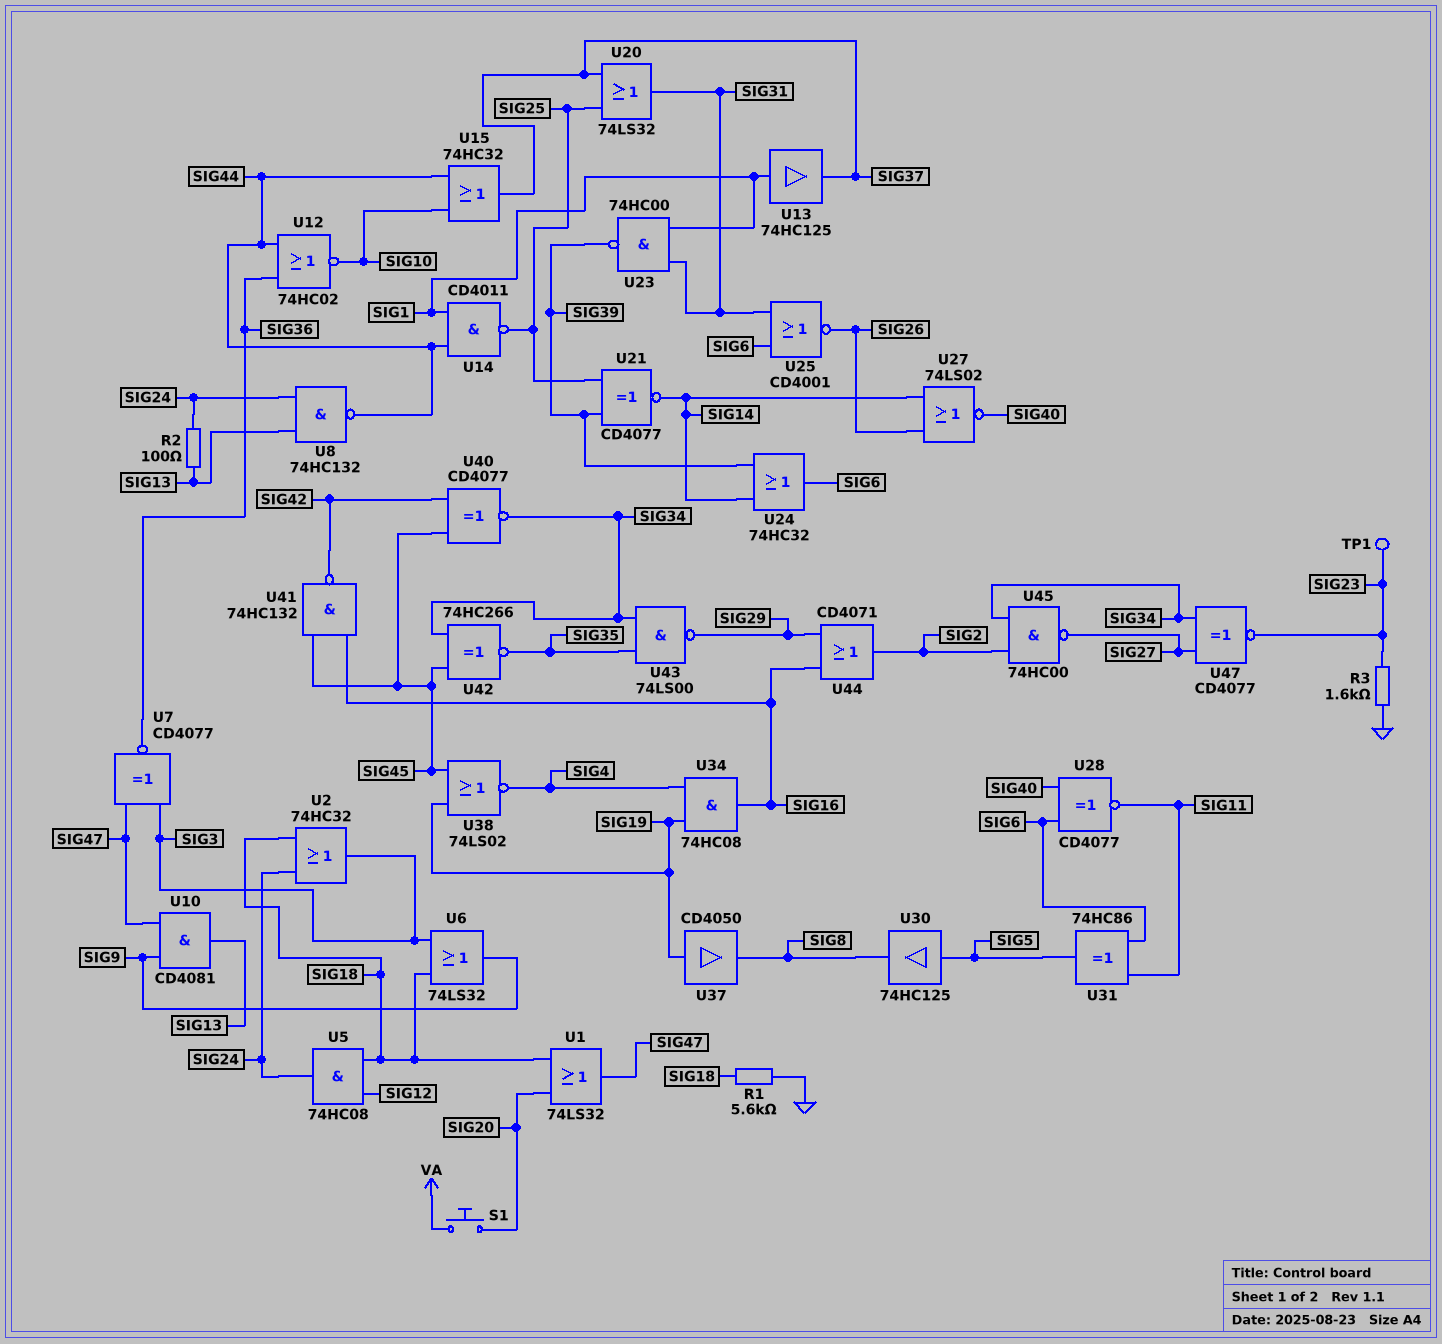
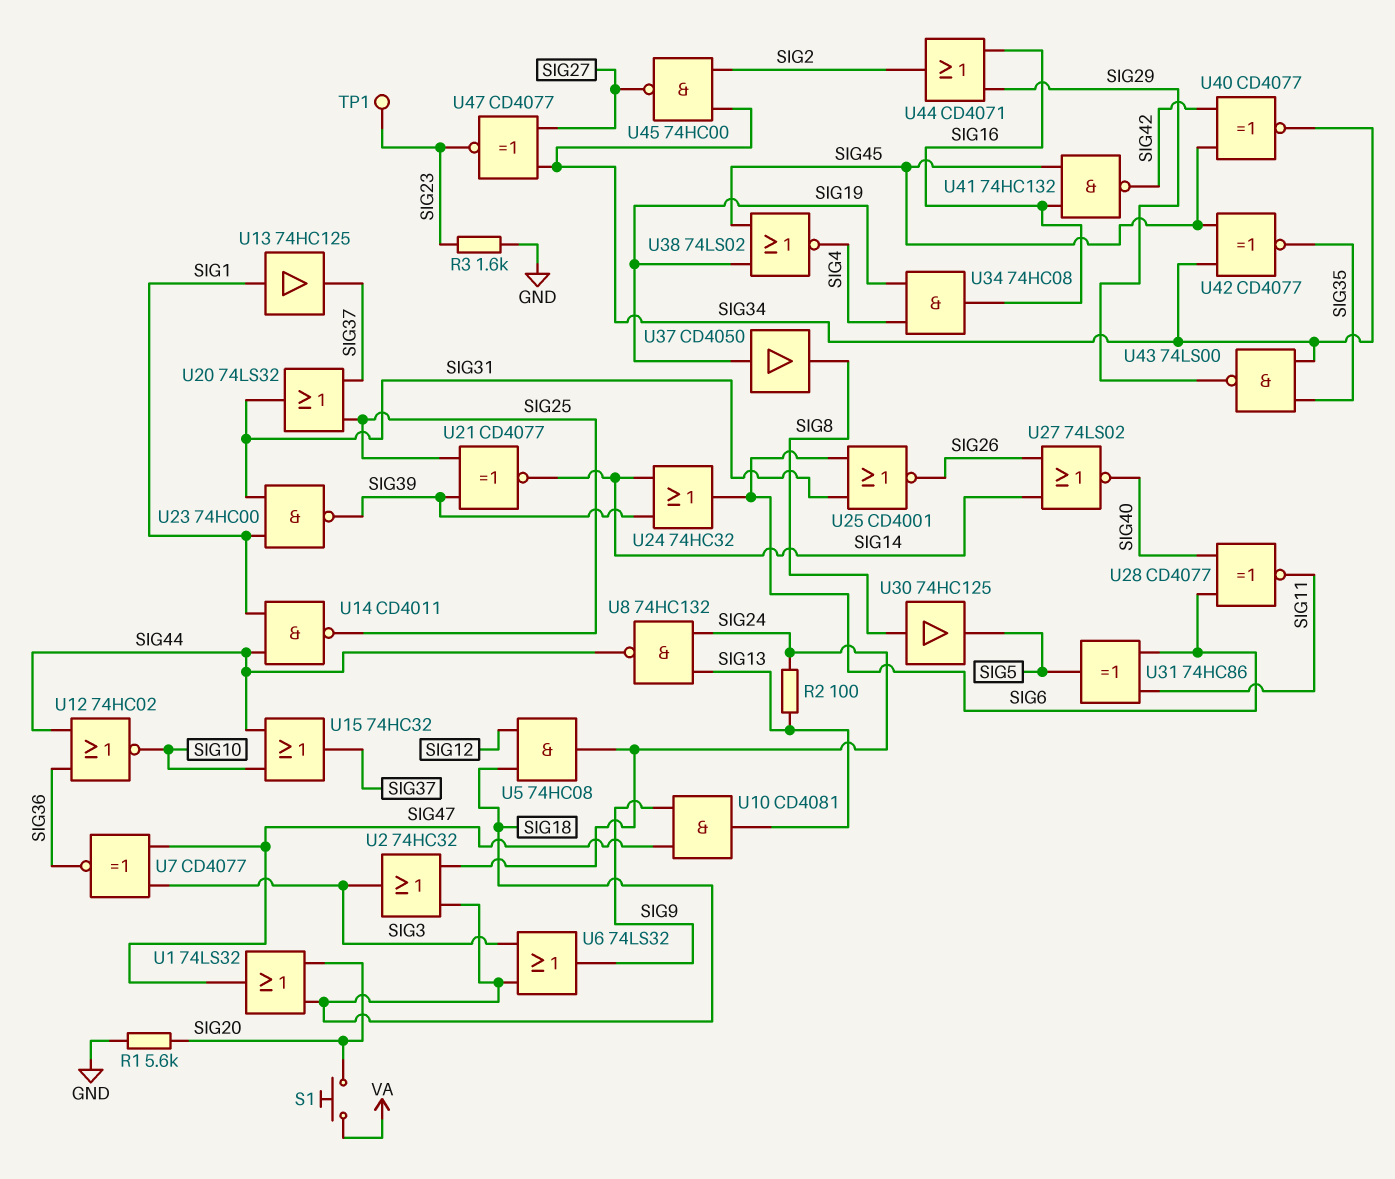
R1: 5.6k (GND, SIG18) -> 5.6k (GND, SIG20)
U30: buffer 74HC125 (in SIG5, out SIG8) -> buffer 74HC125 (in SIG8, out SIG5)
U42: XNOR 74HC266 (in SIG34, in SIG45, out SIG35) -> XNOR CD4077 (in SIG34, in SIG45, out SIG35)

